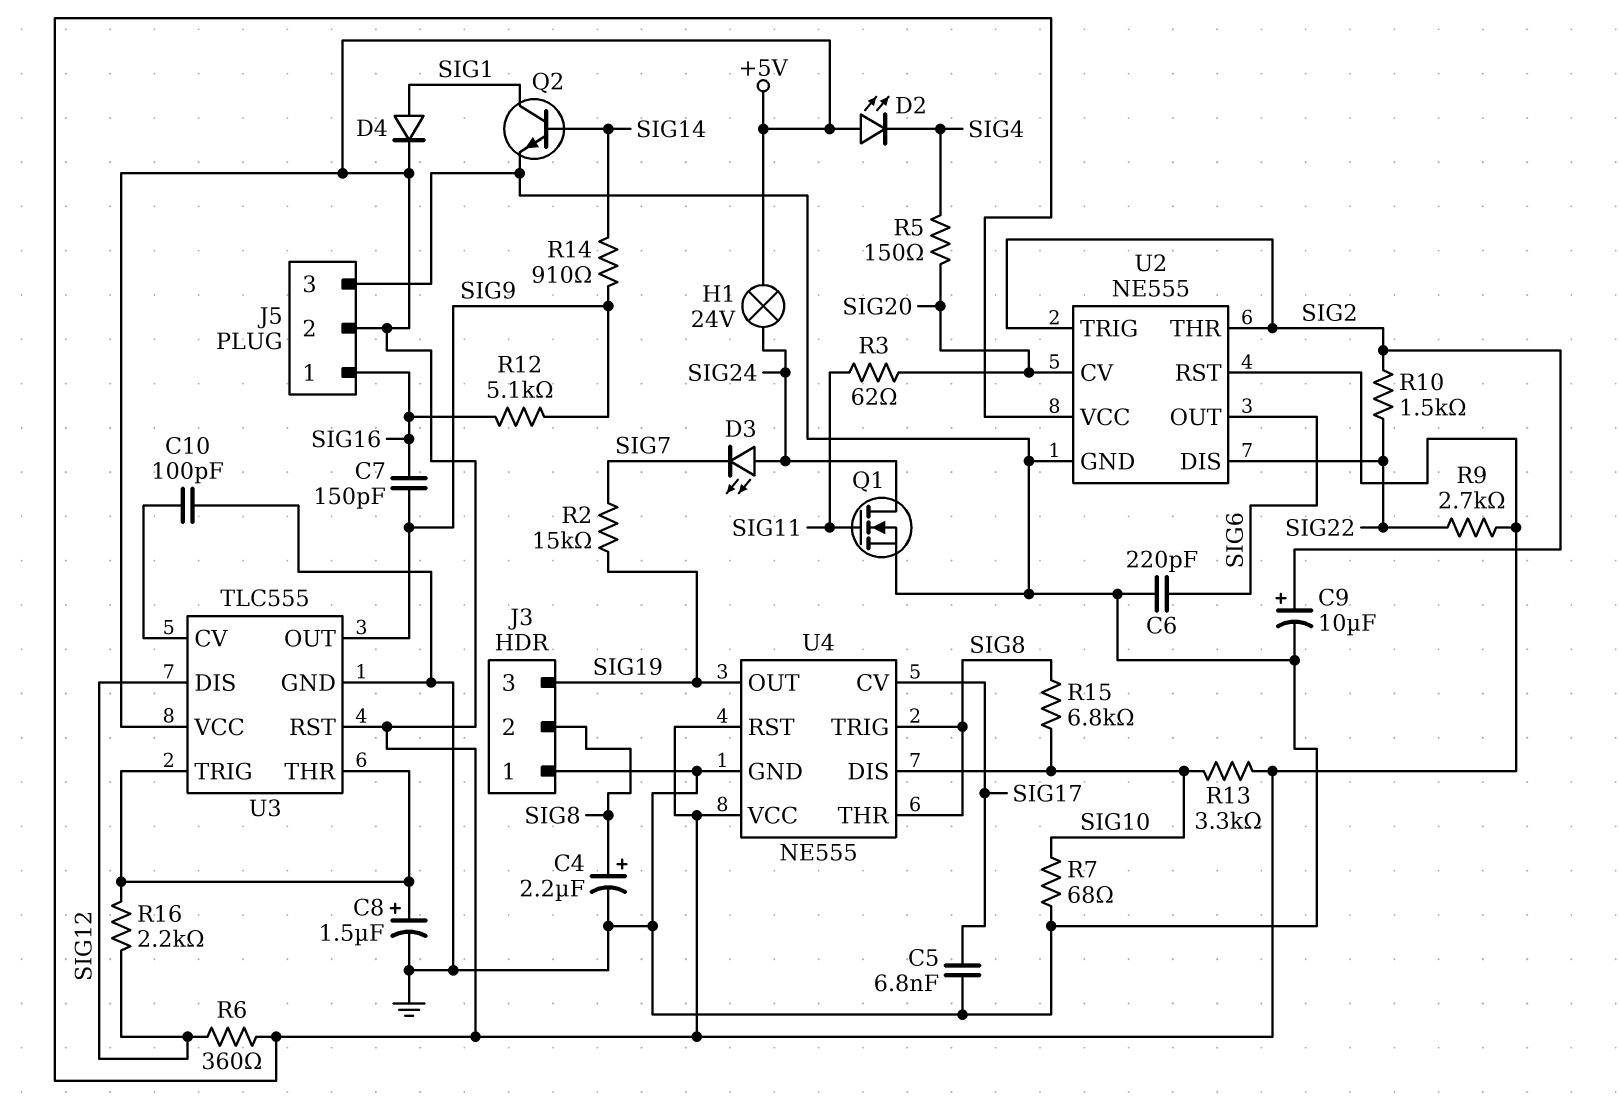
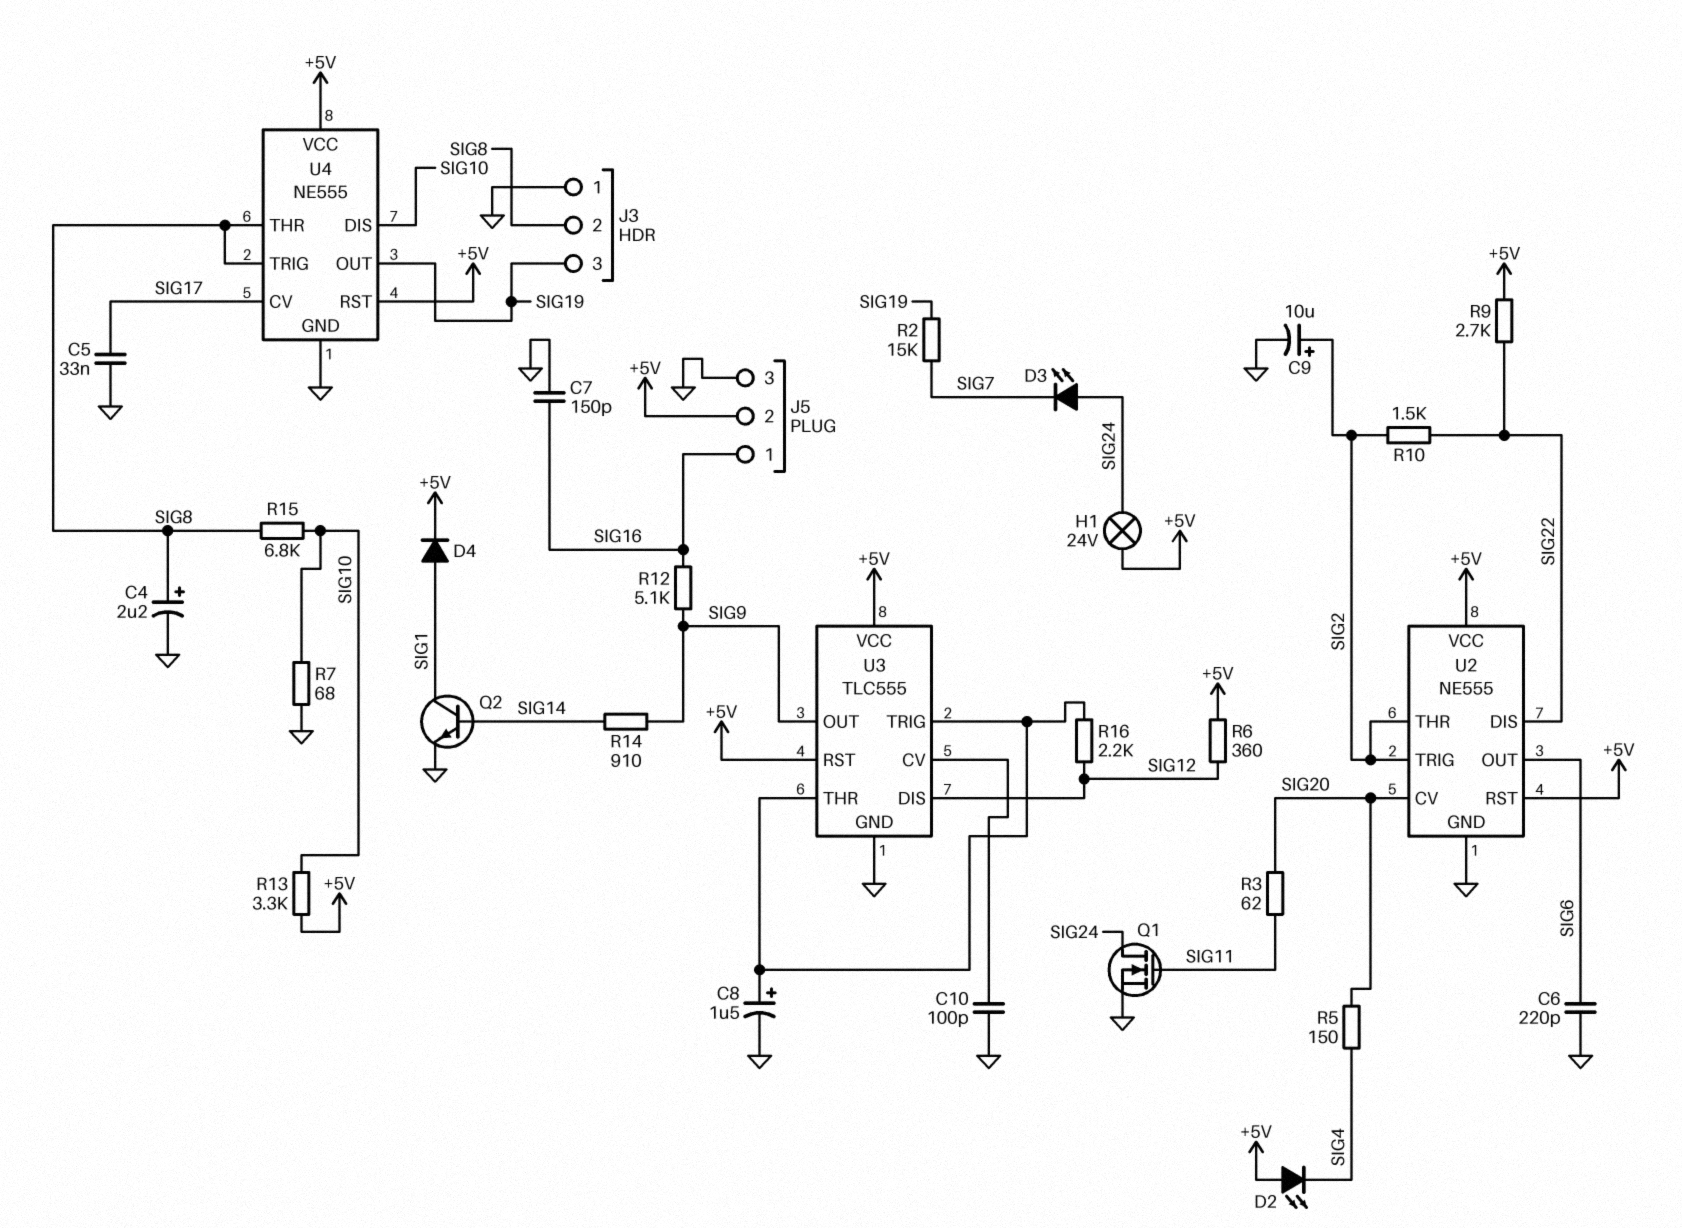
C5: 6.8nF (GND, SIG17) -> 33nF (GND, SIG17)
C7: 150pF (SIG9, SIG16) -> 150pF (GND, SIG16)

